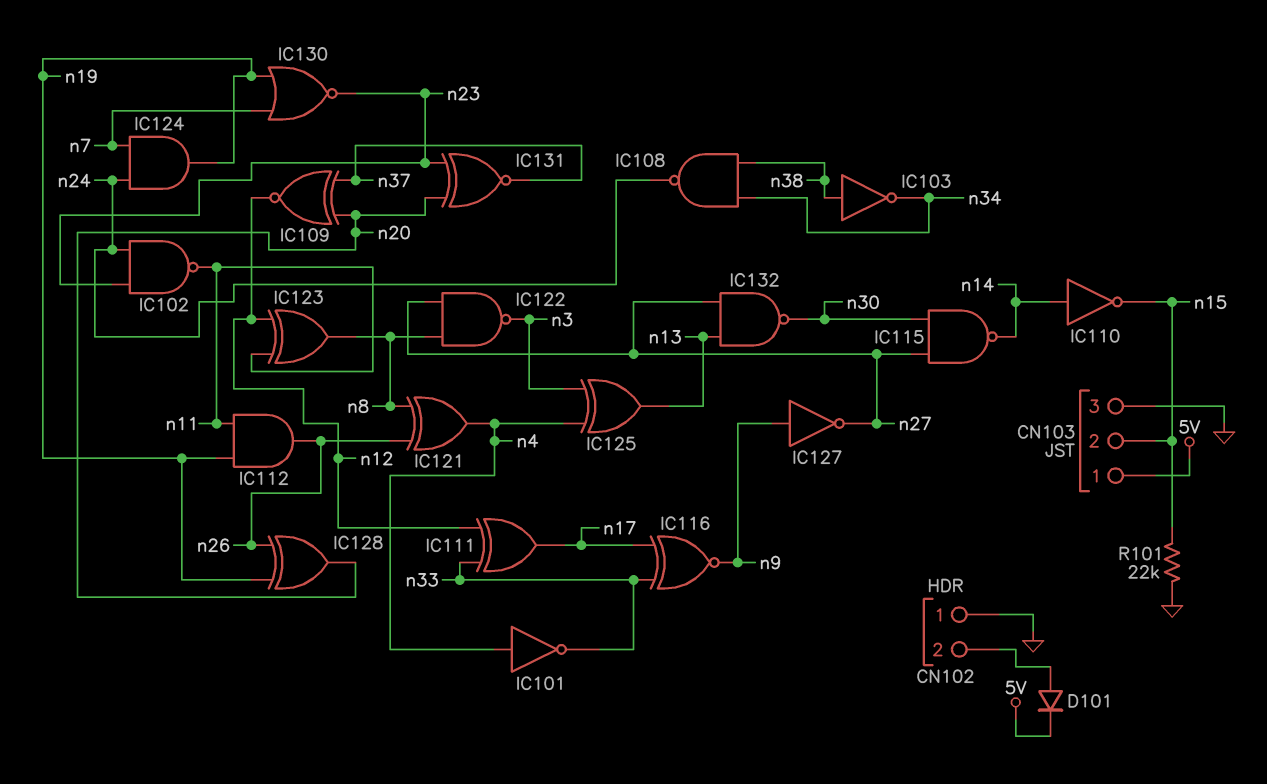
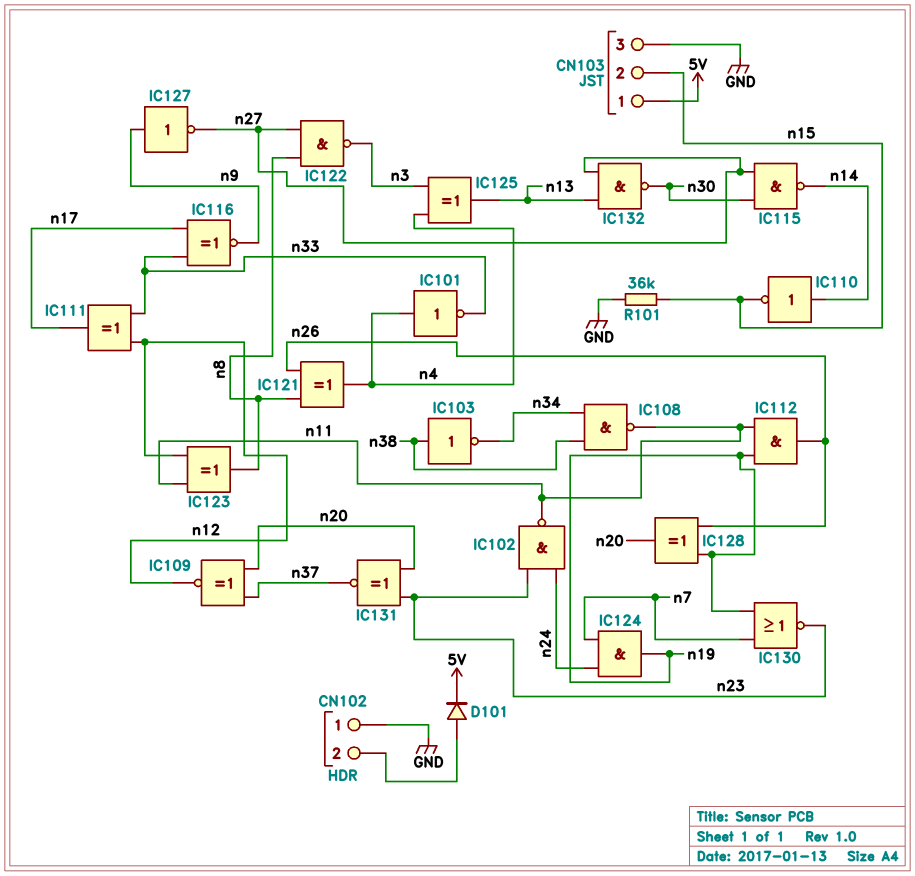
IC108: NAND (in n34, in n38, out n24) -> NAND (in n34, in n38, out n11)
R101: 22k (GND, n15) -> 36k (GND, n15)

